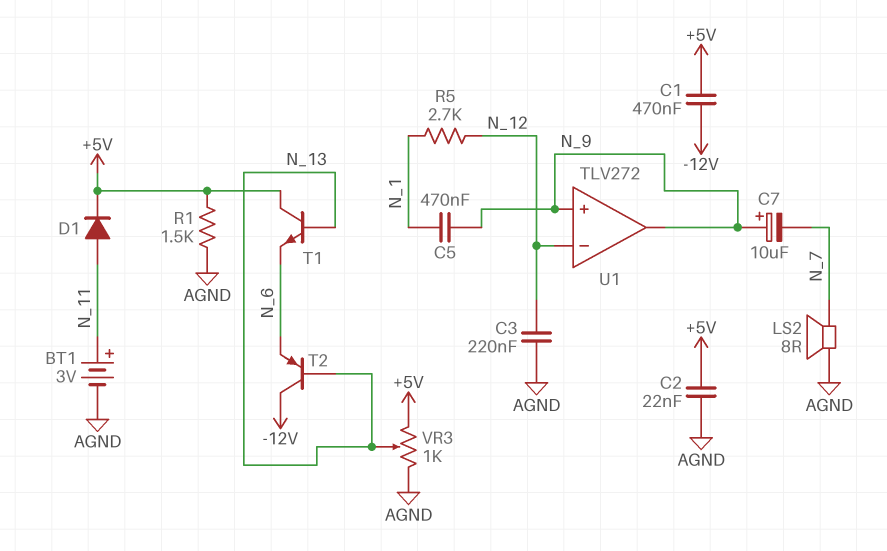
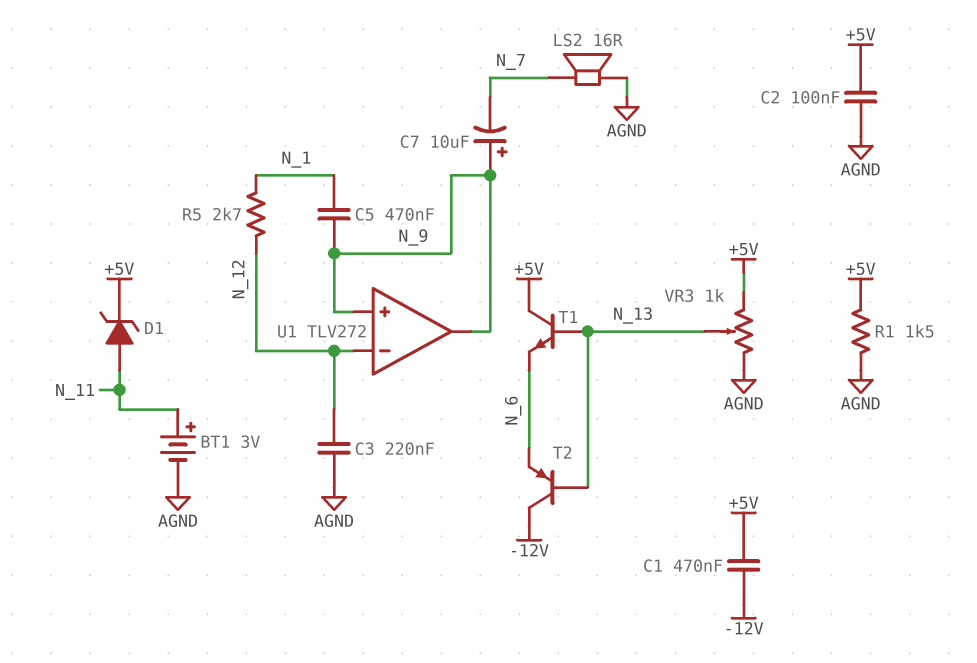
C2: 22nF (+5V, AGND) -> 100nF (+5V, AGND)
D1: diode (A N_11, K +5V) -> zener (A N_11, K +5V)
LS2: speaker 8R (AGND, N_7) -> speaker 16R (AGND, N_7)

